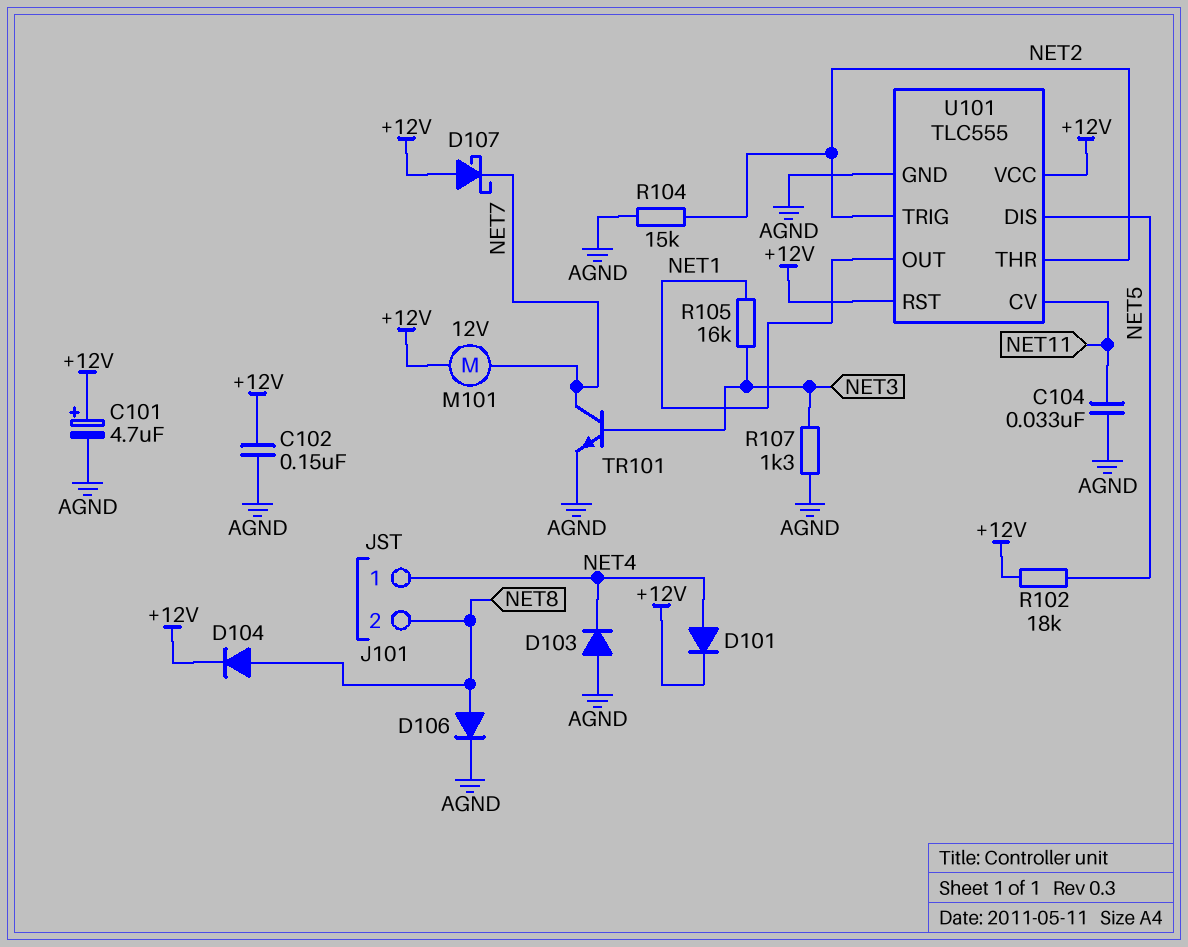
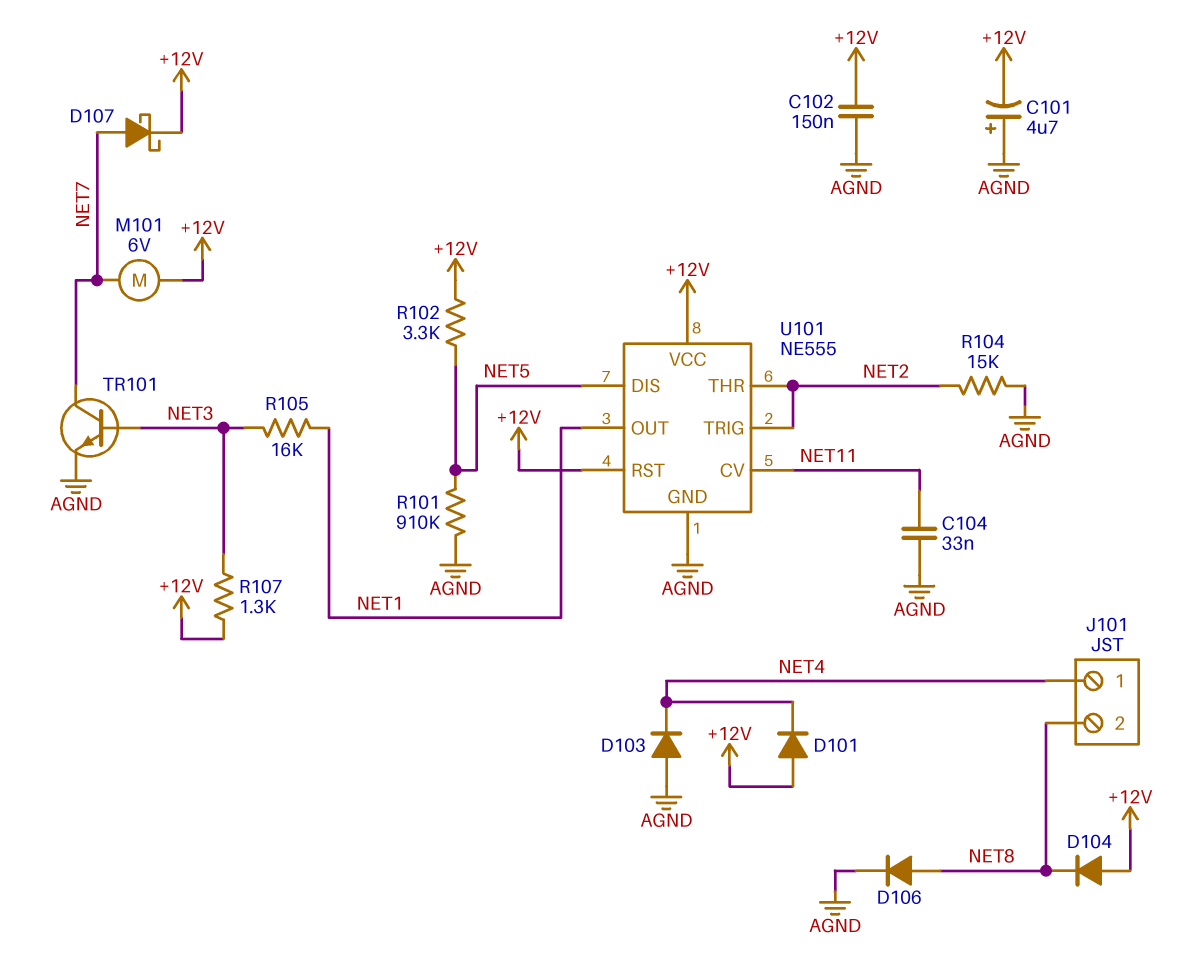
C101: 4.7uF (plus +12V, minus AGND) -> 4.7uF (plus AGND, minus +12V)
D101: diode (A NET4, K +12V) -> diode (A +12V, K NET4)
D104: diode (A NET8, K +12V) -> diode (A +12V, K NET8)
D107: schottky (A +12V, K NET7) -> schottky (A NET7, K +12V)
M101: motor 12V (+12V, NET7) -> motor 6V (+12V, NET7)
R101: none -> 910k (AGND, NET5)
R102: 18k (+12V, NET5) -> 3.3k (+12V, NET5)
R107: 1.3k (AGND, NET3) -> 1.3k (+12V, NET3)
U101: TLC555 -> NE555

